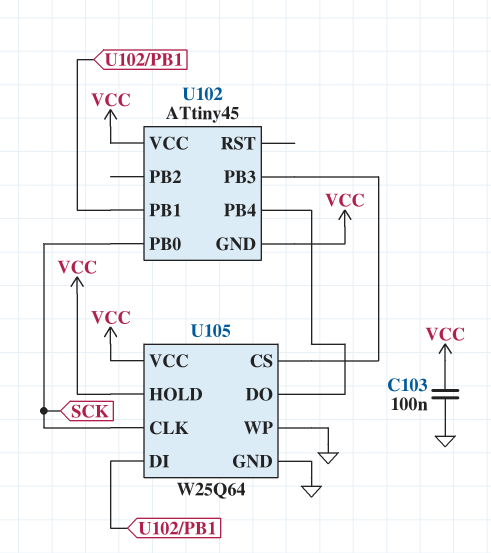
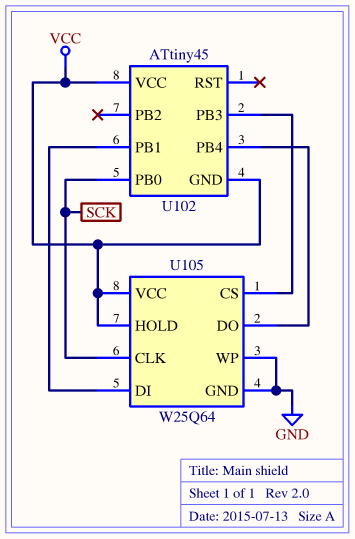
C103: 100nF (GND, VCC) -> none

